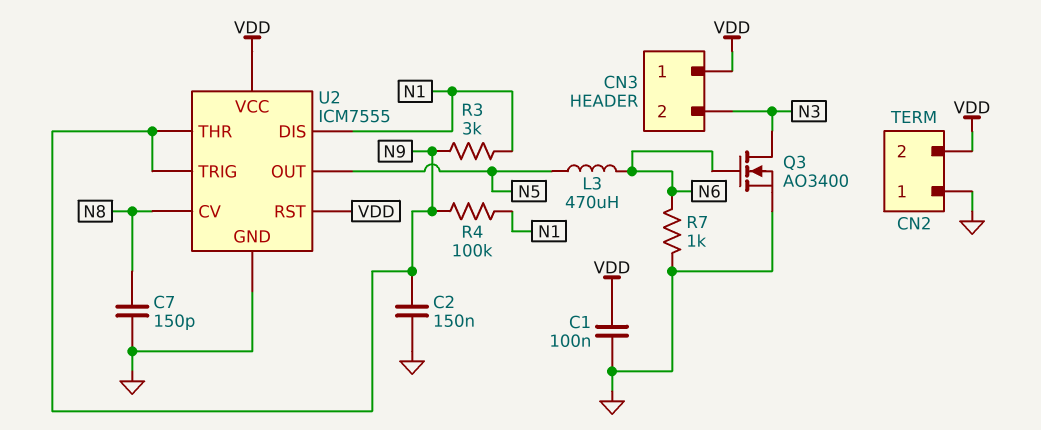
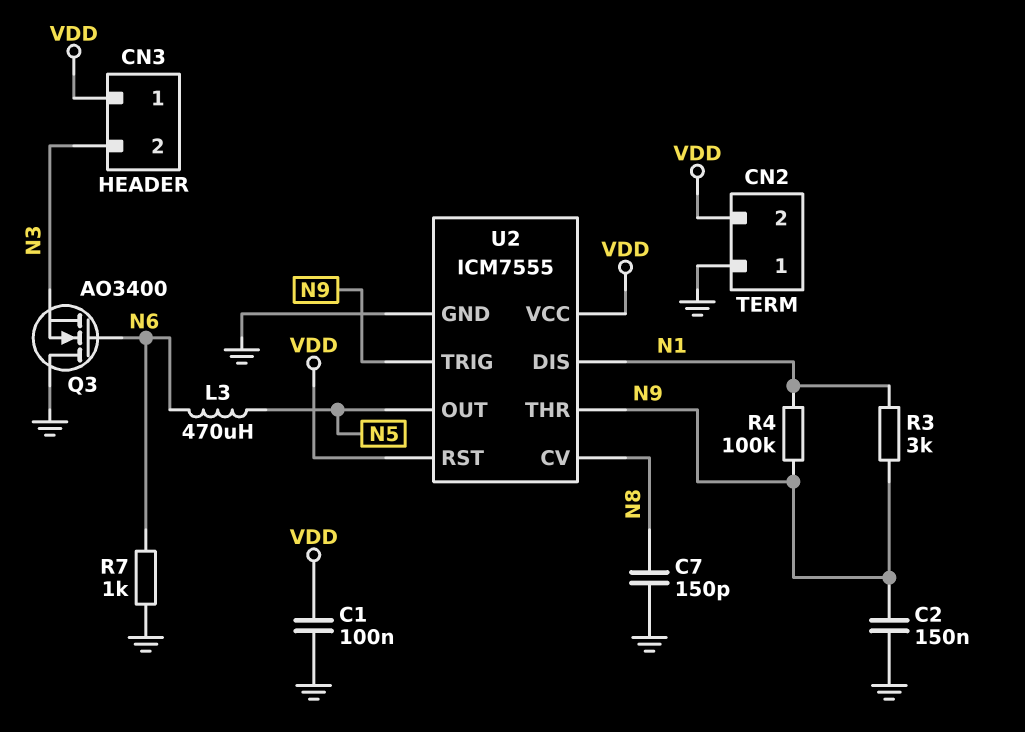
Q3: NMOS AO3400 (G N6, D N3, S GND) -> NMOS AO3400 (G N6, D GND, S N3)

